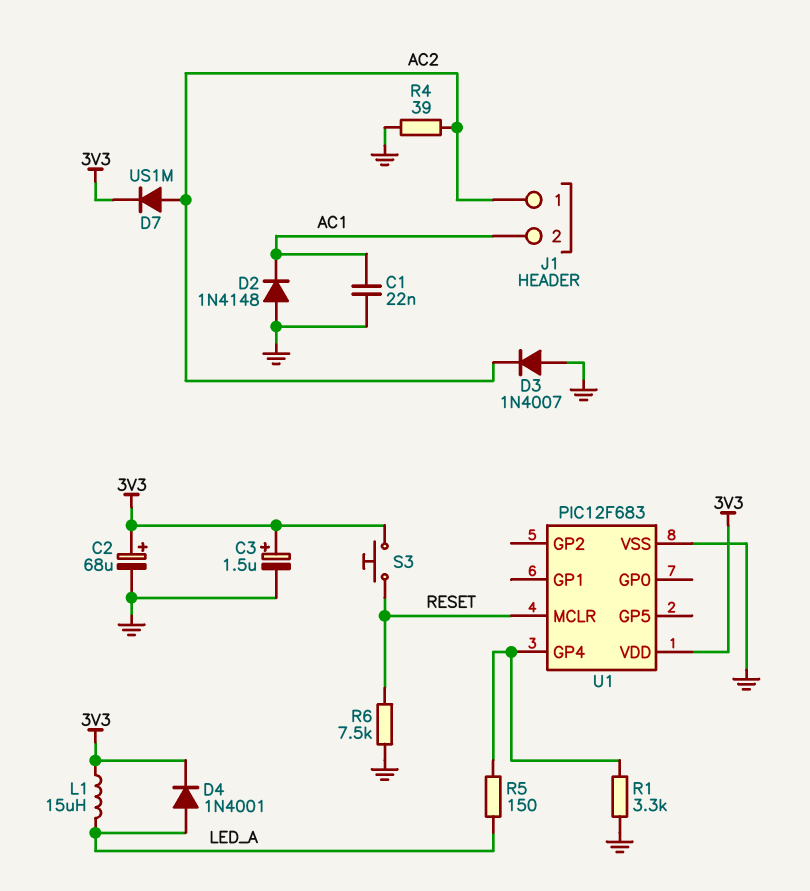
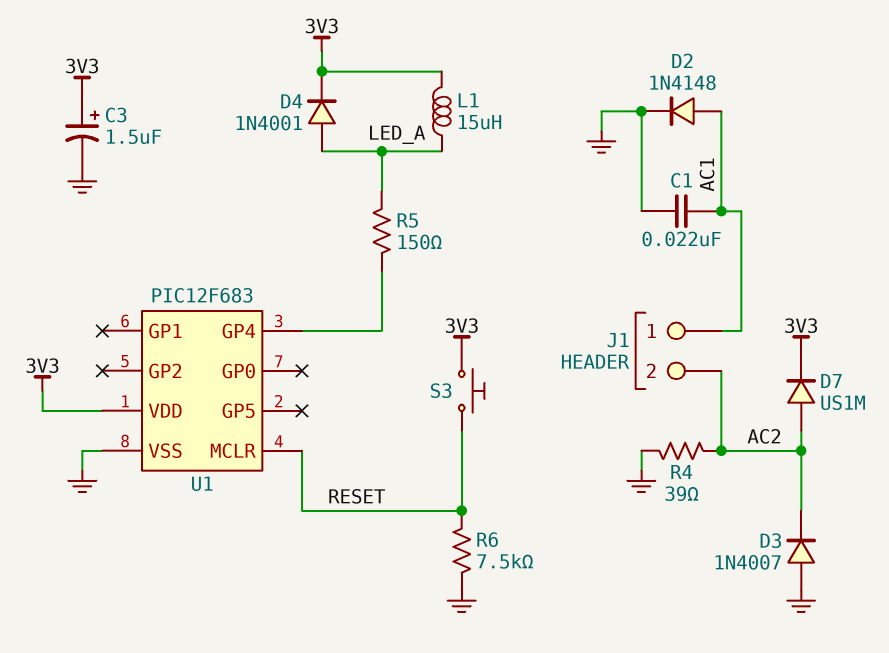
C2: 68uF (plus 3V3, minus GND) -> none
D2: diode 1N4148 (A GND, K AC1) -> diode 1N4148 (A AC1, K GND)
J1 pin 1: AC2 -> AC1
J1 pin 2: AC1 -> AC2
R1: 3.3k (GND, U1/GP4) -> none

